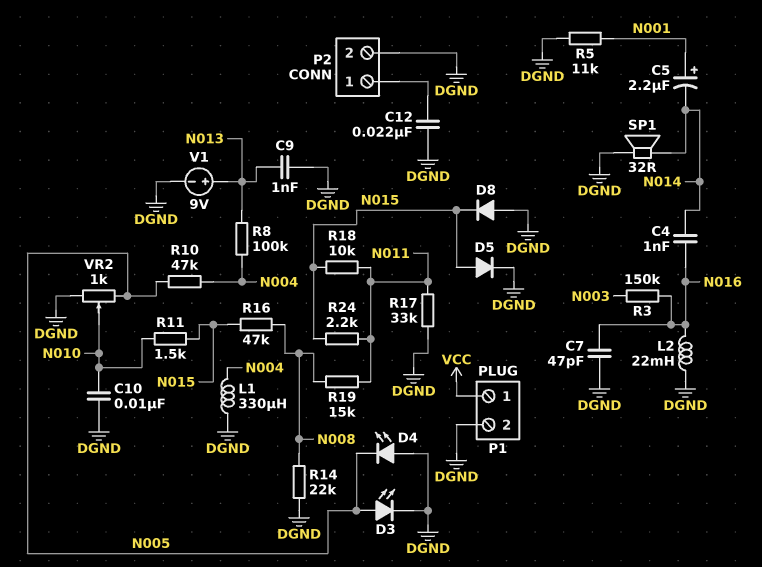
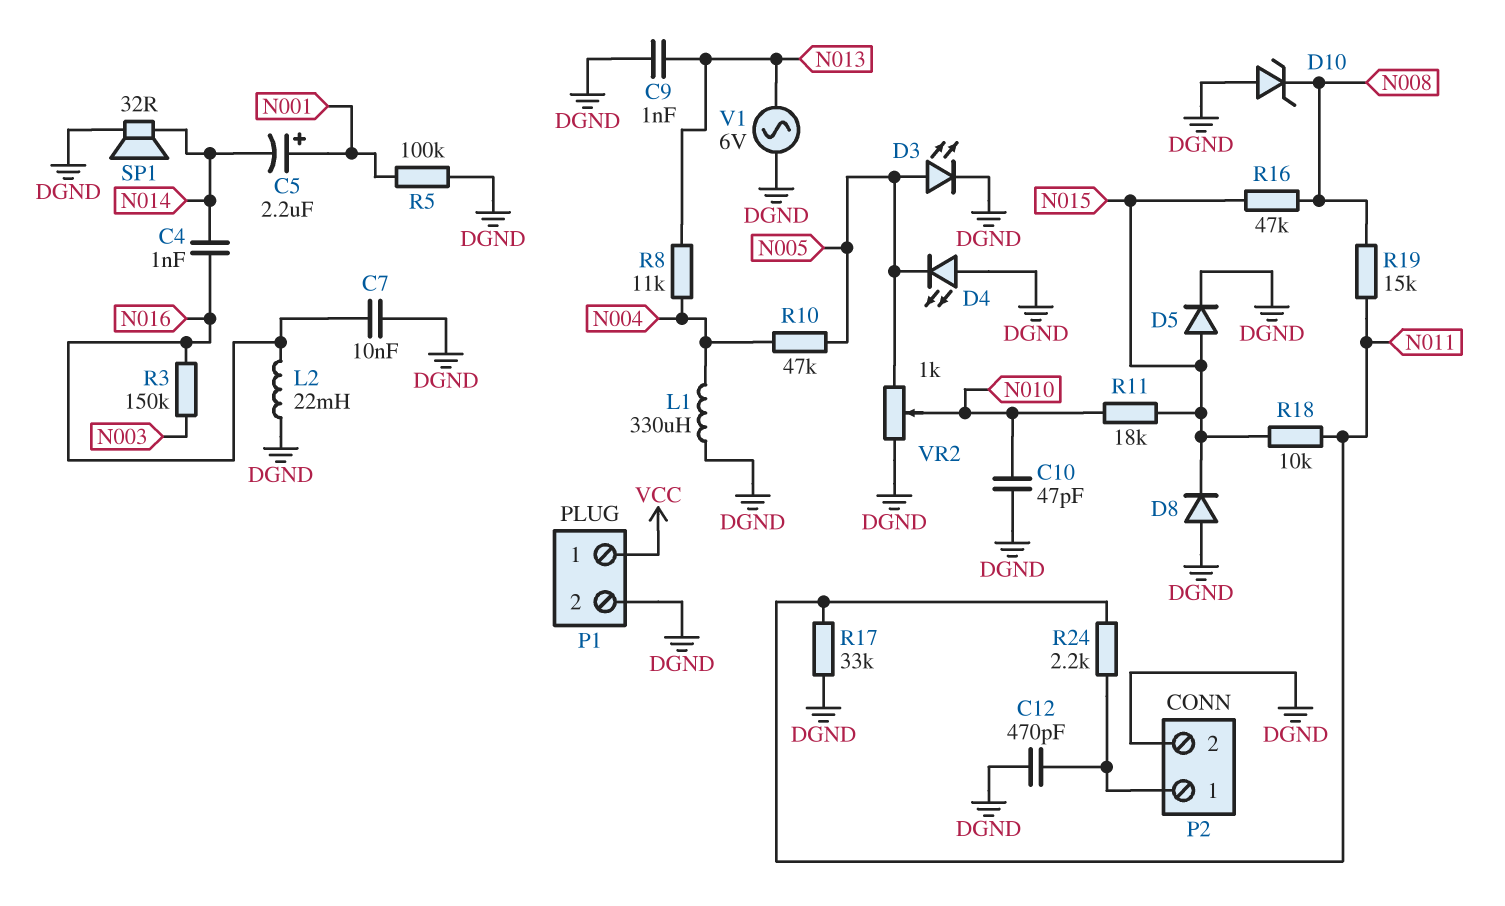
C7: 47pF (DGND, N016) -> 10nF (DGND, N016)
C10: 10nF (DGND, N010) -> 47pF (DGND, N010)
C12: 22nF (DGND, P2/1) -> 470pF (DGND, P2/1)
D10: none -> zener (A DGND, K N008)
R5: 11k (DGND, N001) -> 100k (DGND, N001)
R8: 100k (N004, N013) -> 11k (N004, N013)
R11: 1.5k (N010, N015) -> 18k (N010, N015)
R14: 22k (DGND, N008) -> none
R24: 2.2k (N011, N015) -> 2.2k (N011, P2/1)
V1: 9V (plus N013, minus DGND) -> AC 6V (DGND, N013)

